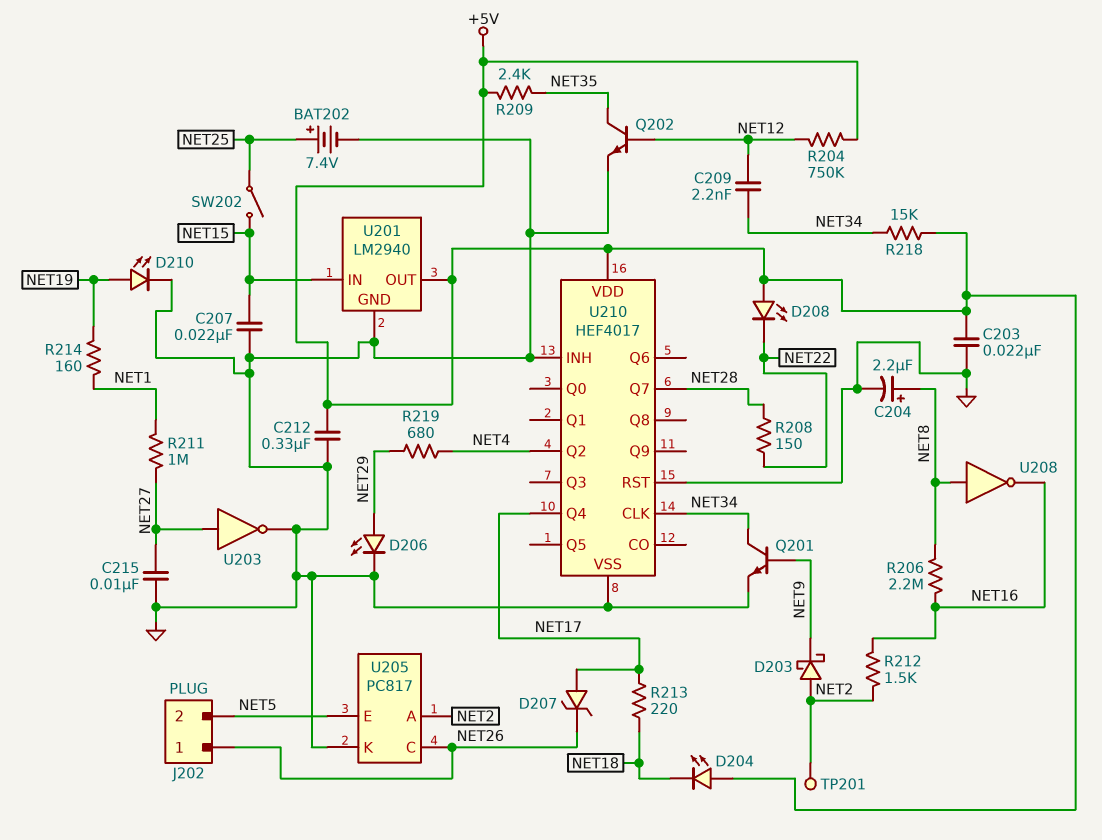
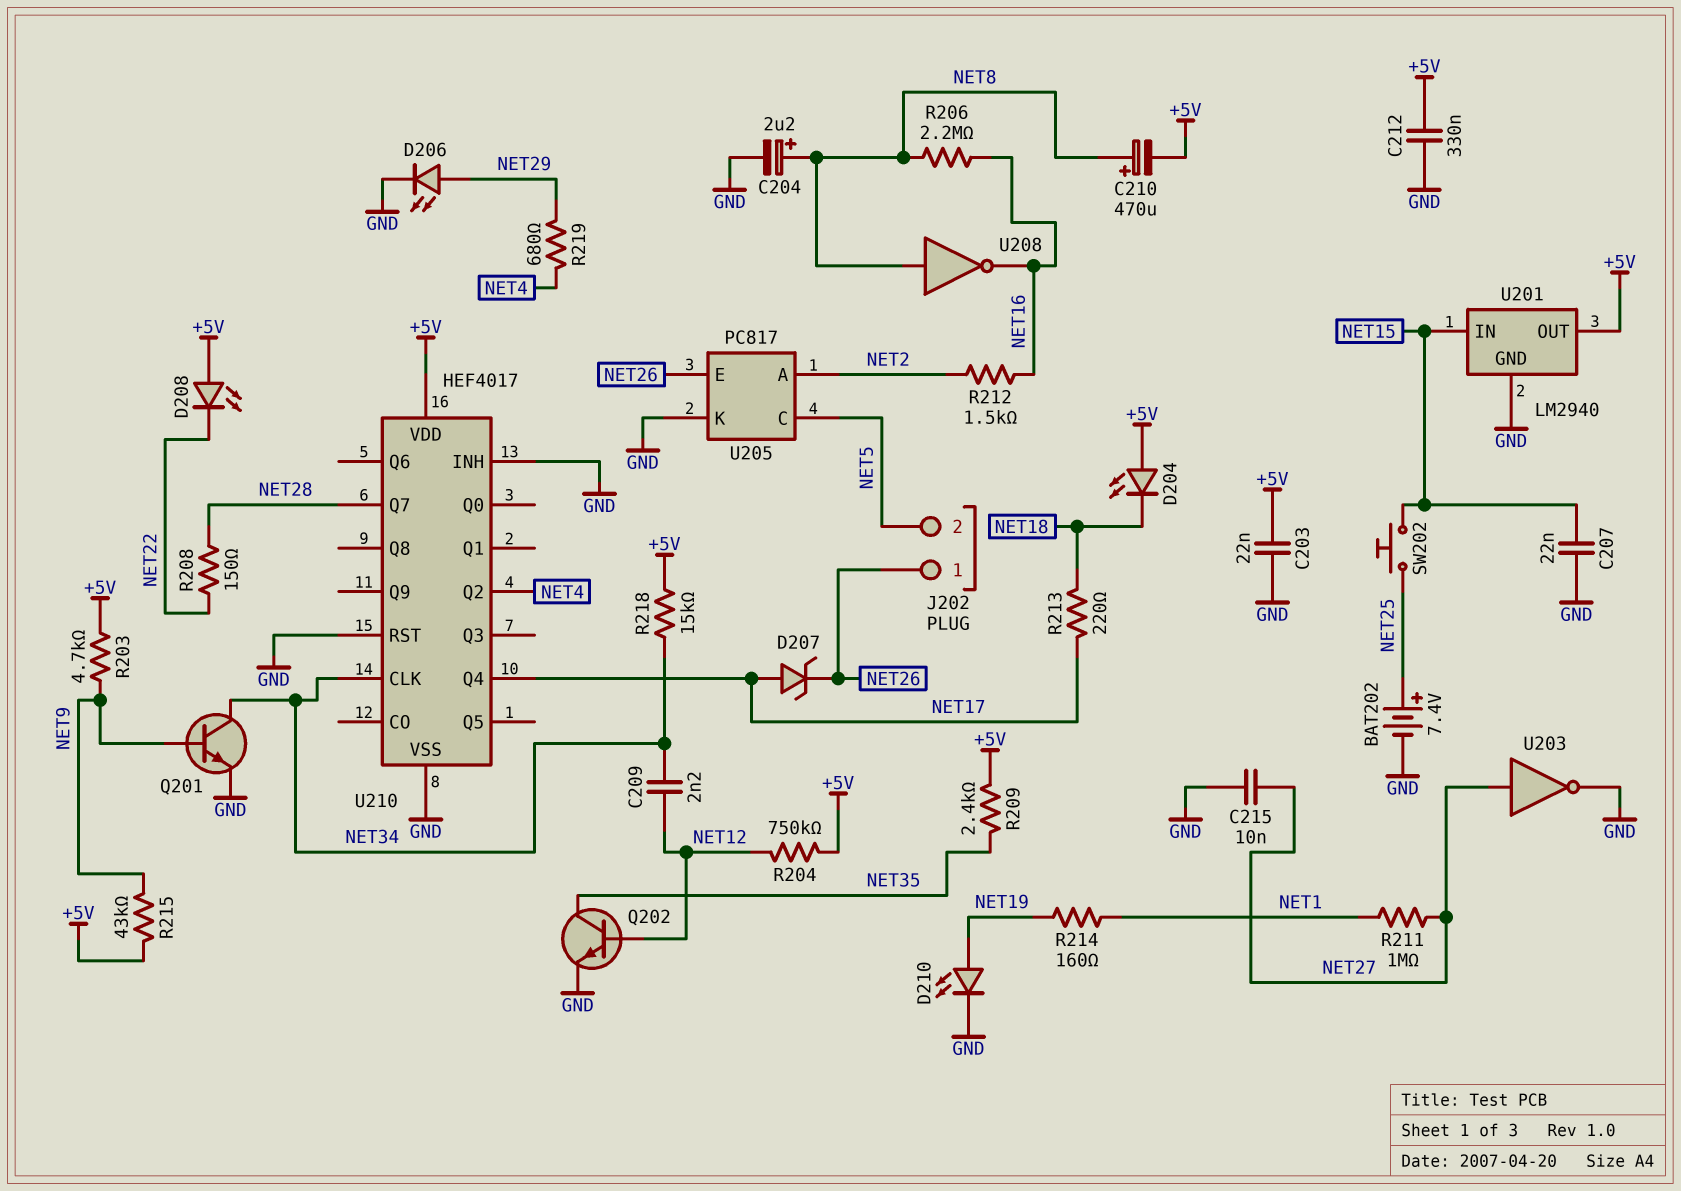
C210: none -> 470uF (plus NET8, minus +5V)
D203: schottky (A NET2, K NET9) -> none
R203: none -> 4.7k (+5V, NET9)
R215: none -> 43k (+5V, NET9)
SW202: switch (NET15, NET25) -> button (NET15, NET25)
TP201: test point (NET2) -> none
U205 pin C: NET26 -> NET5
U205 pin E: NET5 -> NET26

